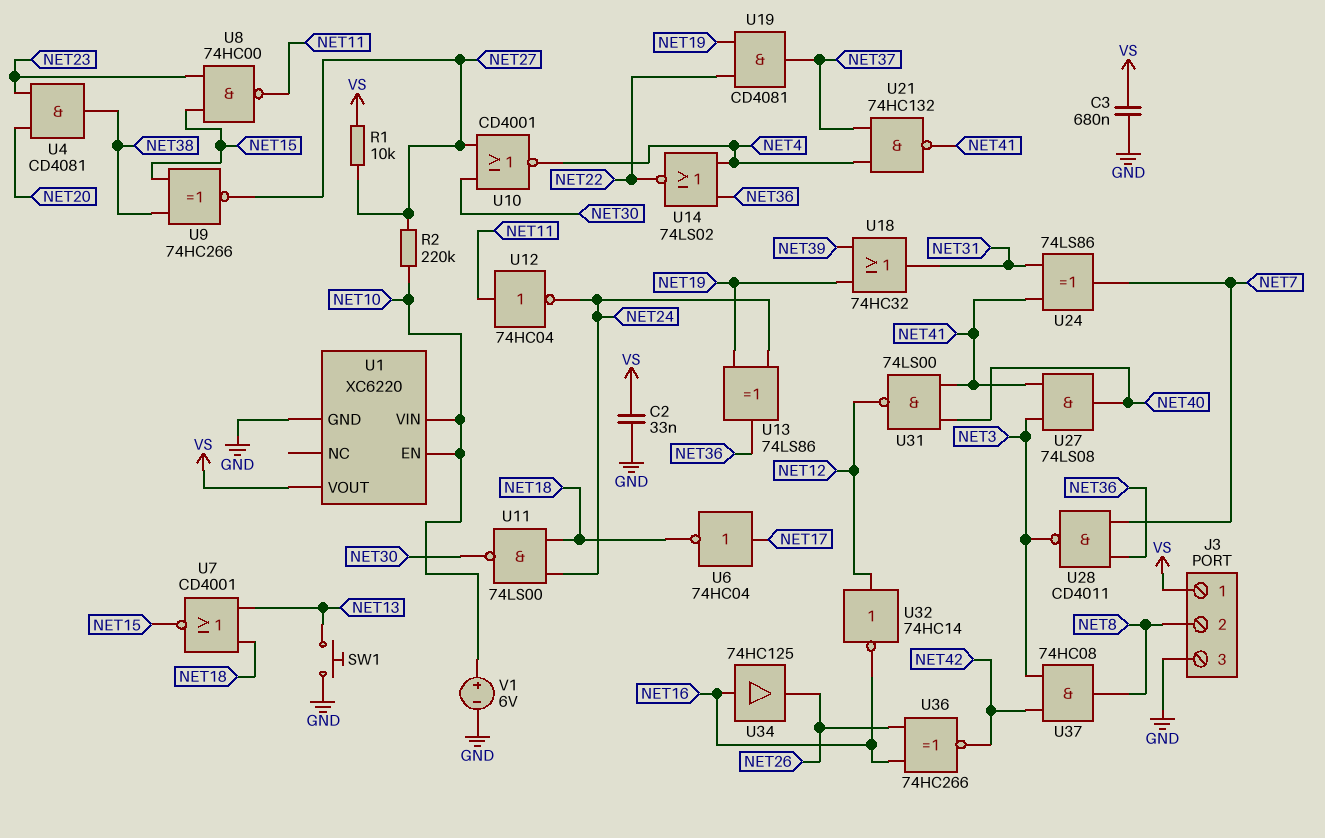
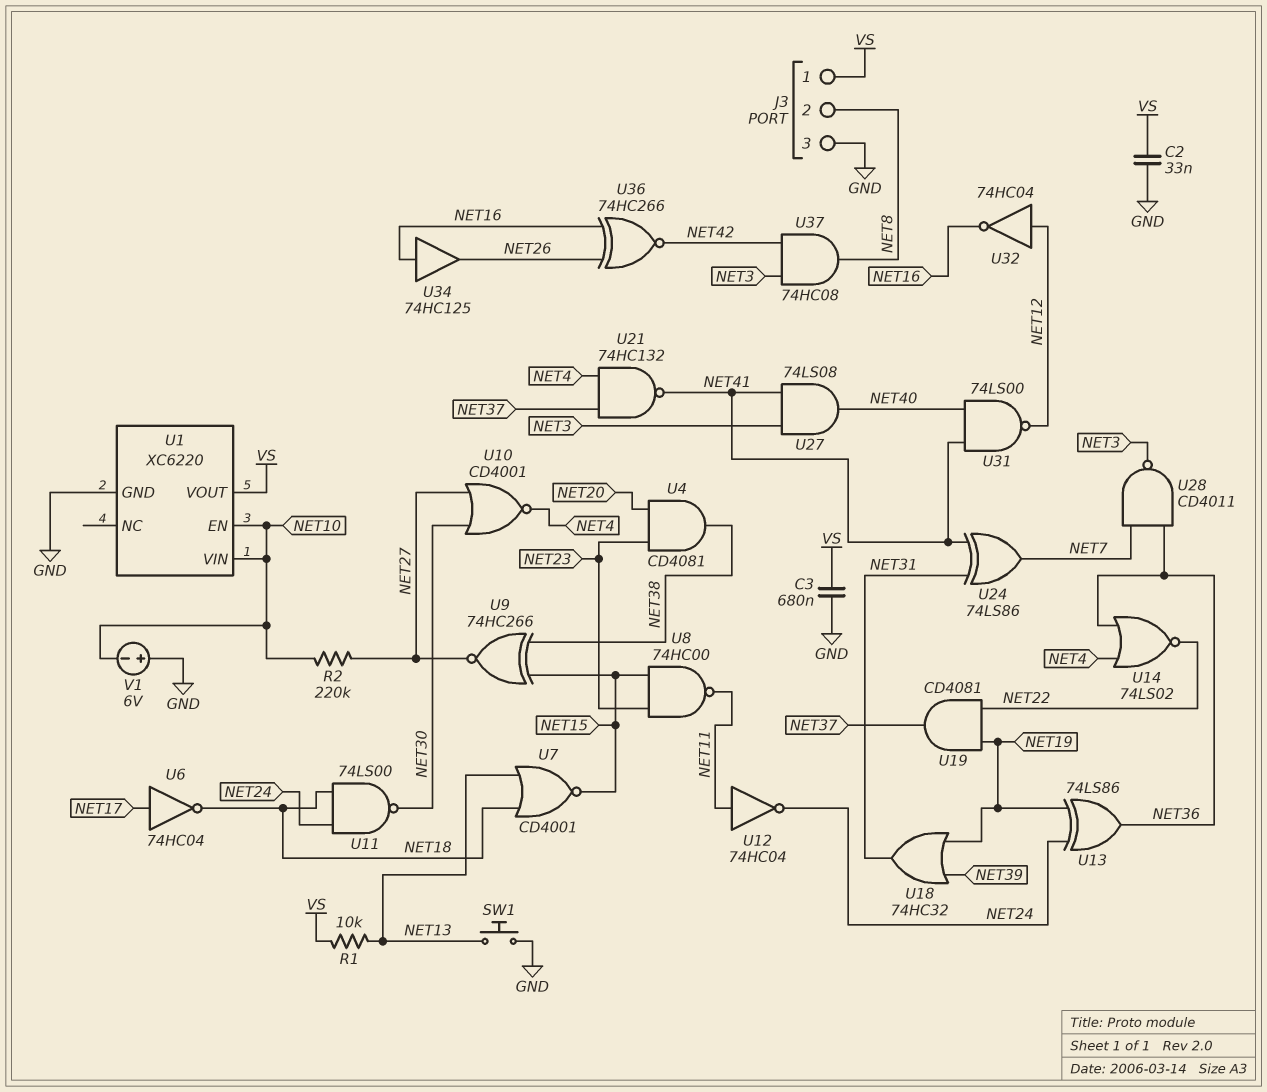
R1: 10k (NET27, VS) -> 10k (NET13, VS)
U32: NOT 74HC14 (in NET12, out NET16) -> NOT 74HC04 (in NET12, out NET16)
V1: 6V (plus NET10, minus GND) -> 6V (plus GND, minus NET10)

